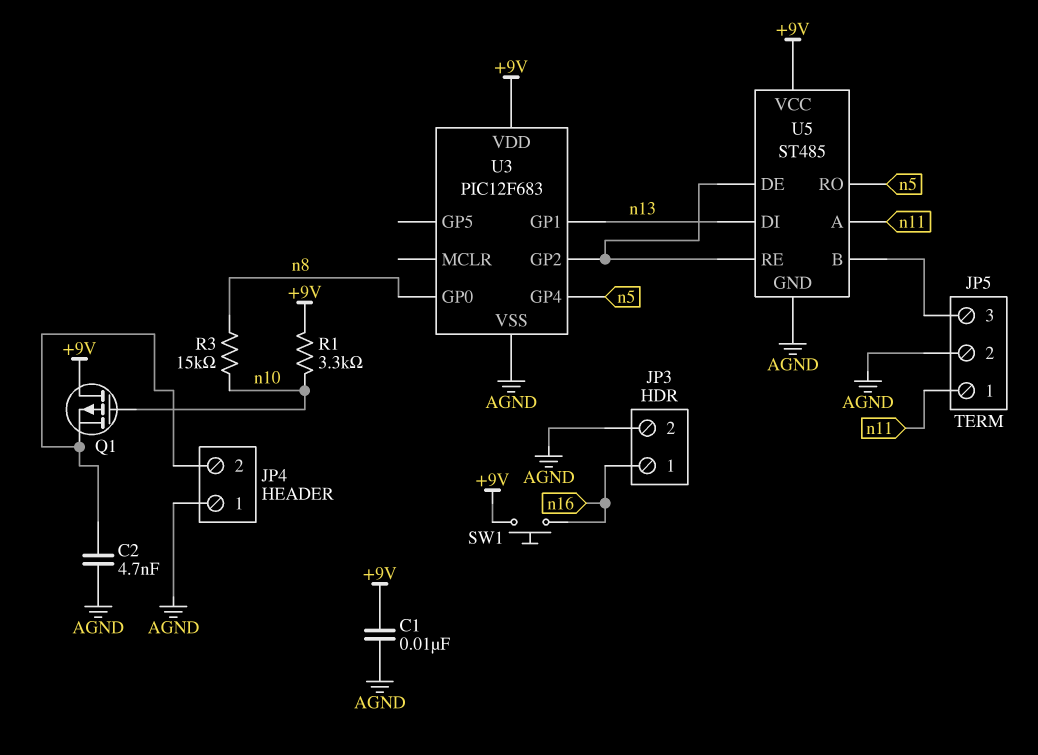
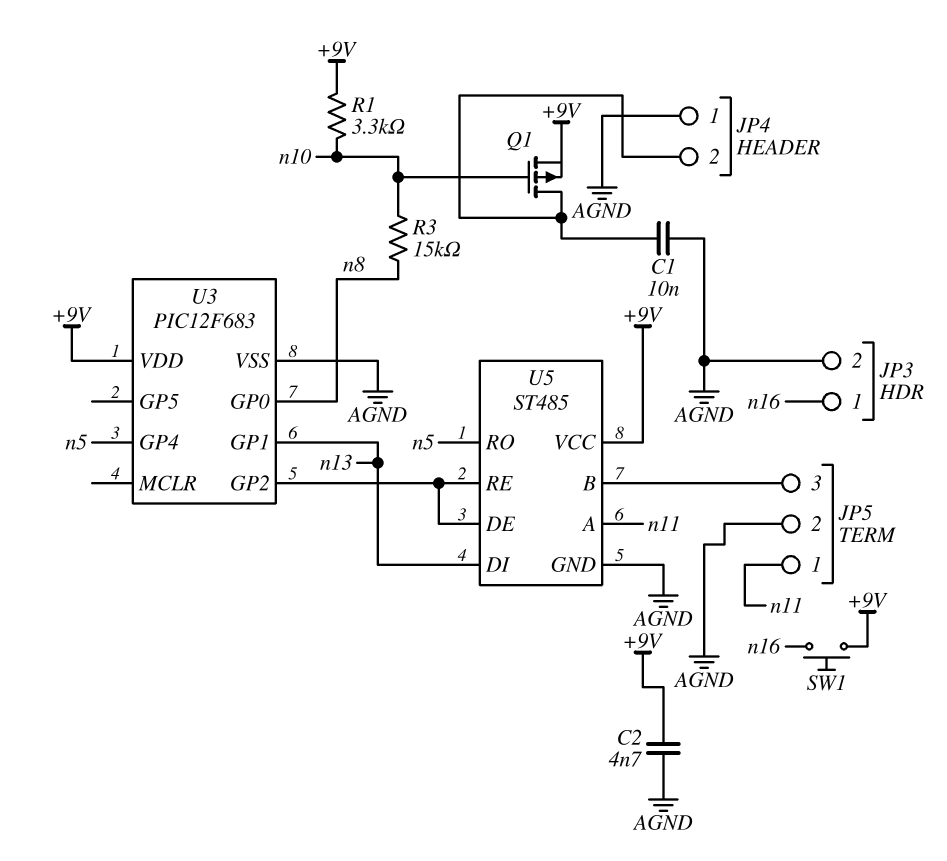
C1: 10nF (+9V, AGND) -> 10nF (AGND, JP4/2)
C2: 4.7nF (AGND, JP4/2) -> 4.7nF (+9V, AGND)
Q1: PMOS (G n10, D +9V, S JP4/2) -> PMOS (G n10, D JP4/2, S +9V)

